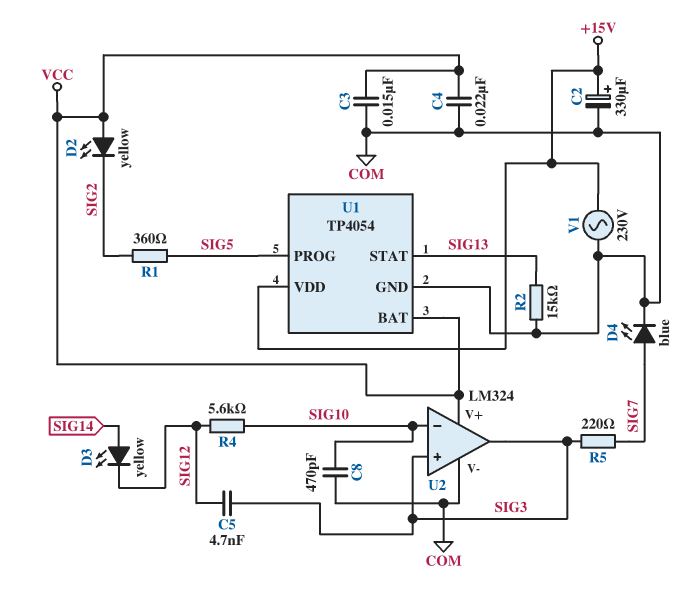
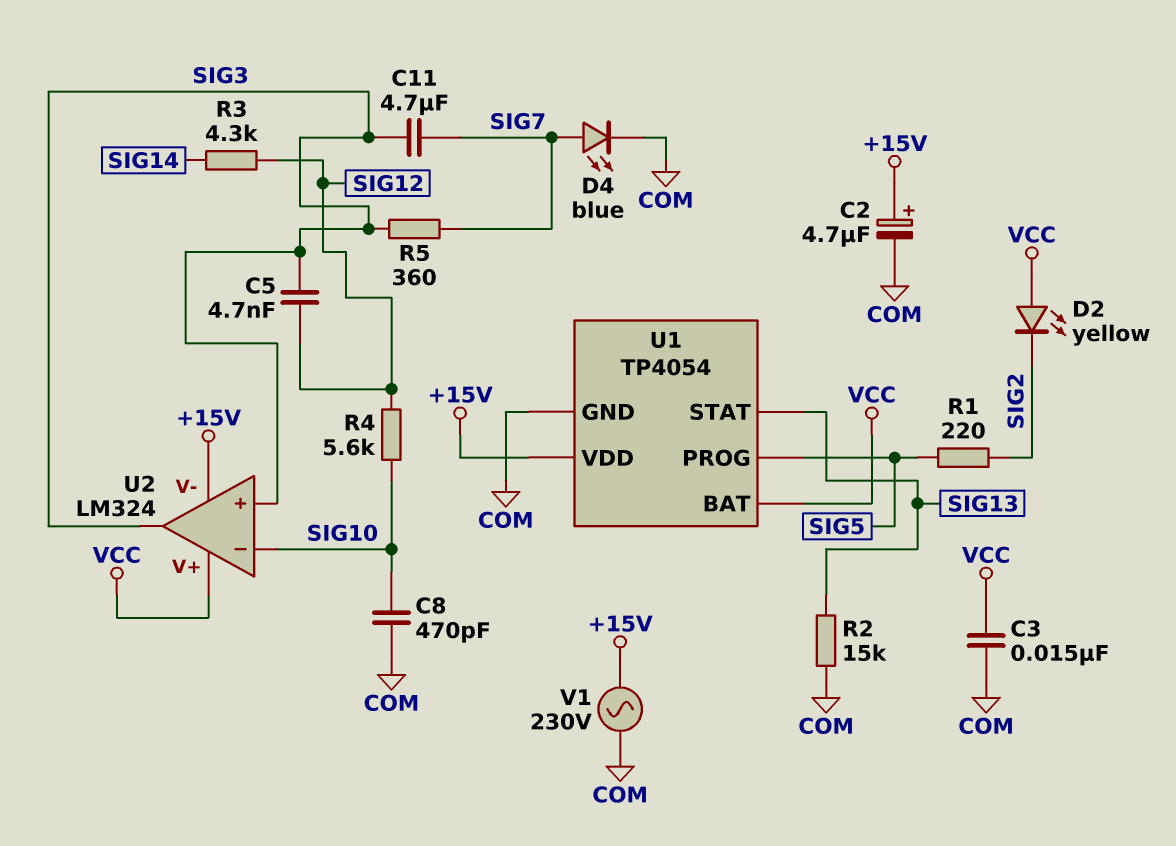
C2: 330uF (plus +15V, minus COM) -> 4.7uF (plus +15V, minus COM)
C4: 22nF (COM, VCC) -> none
C11: none -> 4.7uF (SIG3, SIG7)
D3: LED yellow (A SIG14, K SIG12) -> none
R1: 360 (SIG2, SIG5) -> 220 (SIG2, SIG5)
R3: none -> 4.3k (SIG12, SIG14)
R5: 220 (SIG3, SIG7) -> 360 (SIG3, SIG7)
U2 pin V-: COM -> +15V

